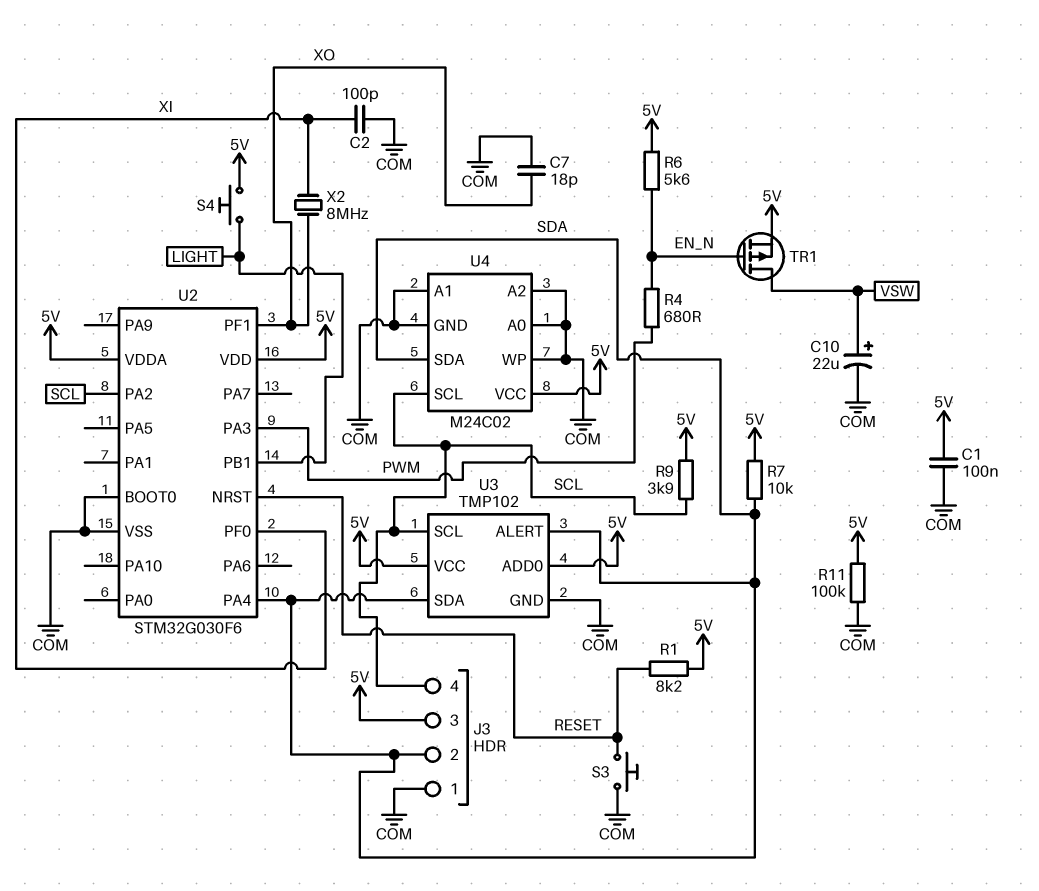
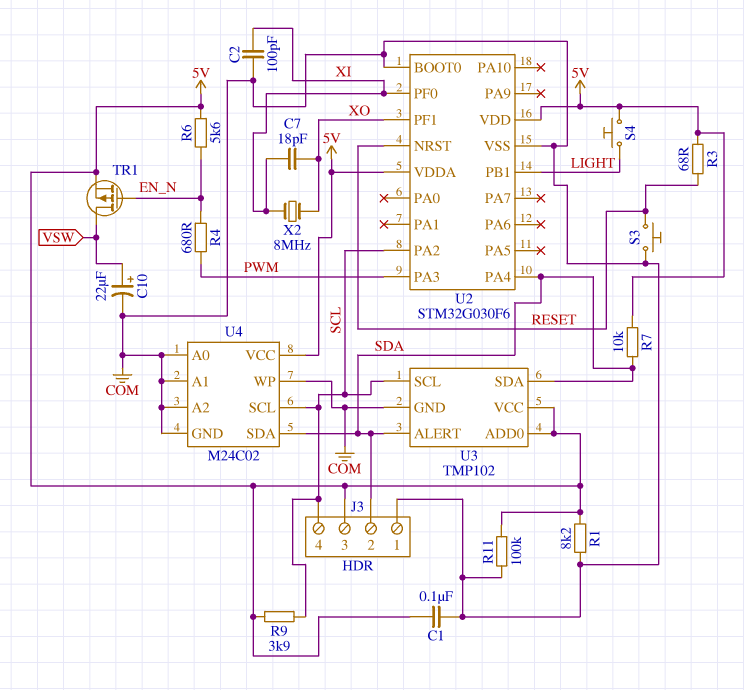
C7: 18pF (COM, XO) -> 18pF (XI, XO)
R1: 8.2k (5V, RESET) -> 8.2k (5V, COM)
R3: none -> 68 (5V, RESET)

